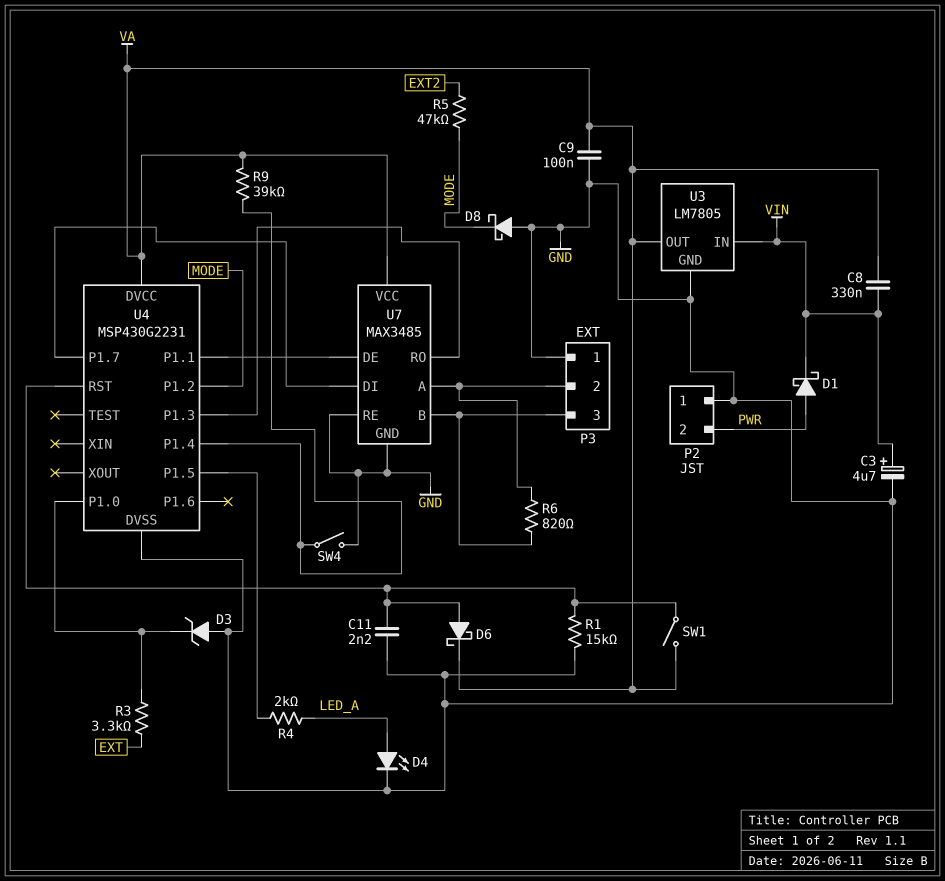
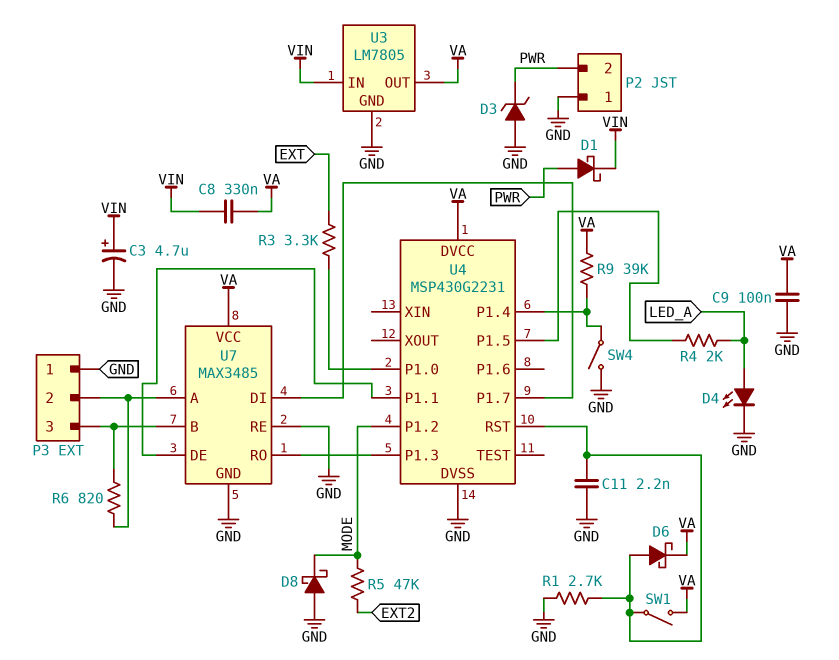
D3: zener (A GND, K U4/P1.0) -> zener (A GND, K PWR)
R1: 15k (GND, U4/RST) -> 2.7k (GND, U4/RST)

